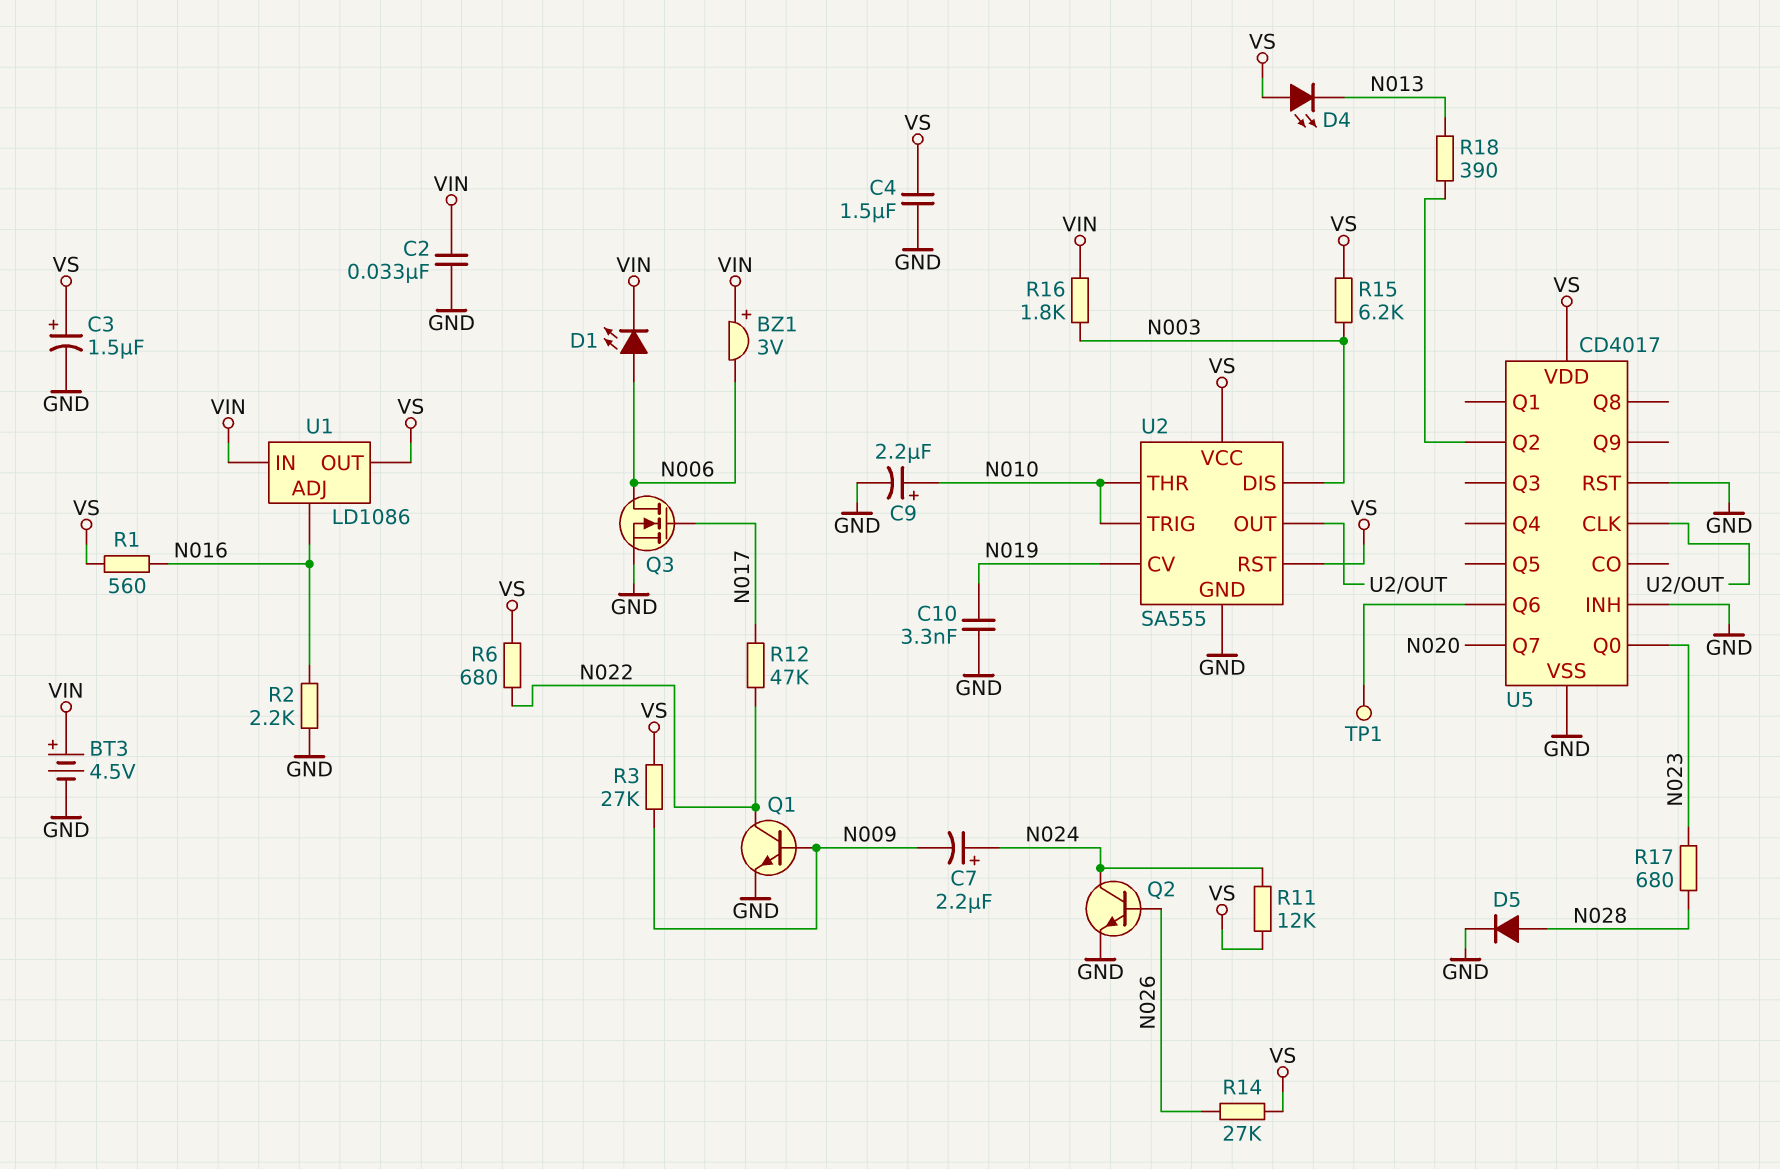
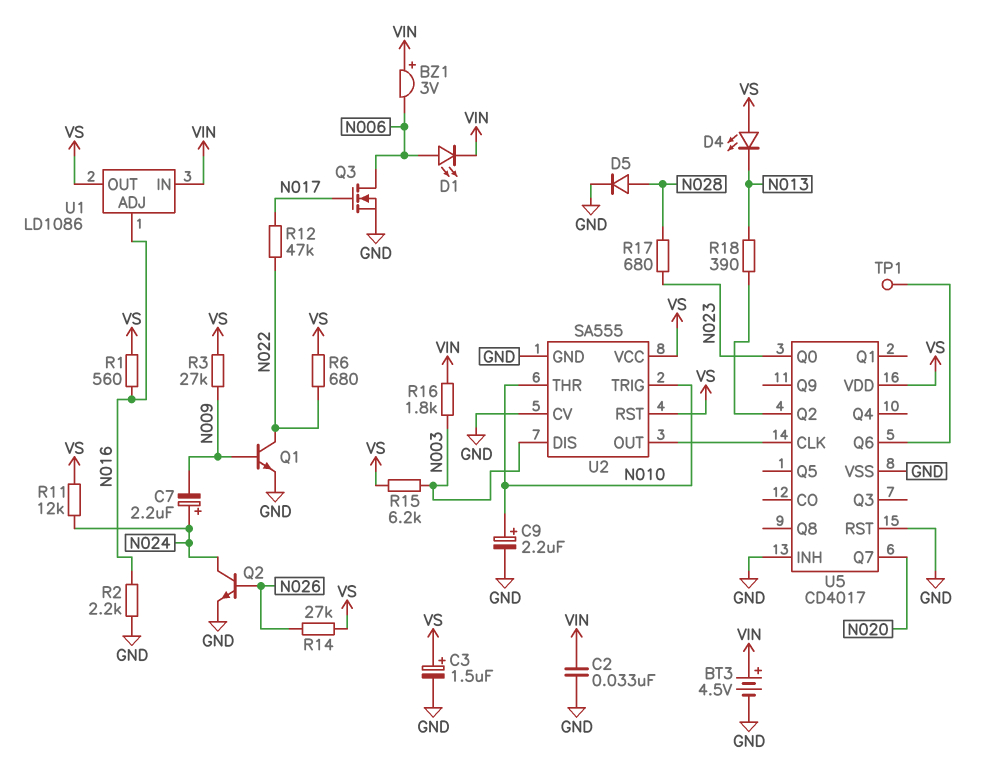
C4: 1.5uF (GND, VS) -> none
C10: 3.3nF (GND, N019) -> none
U2 pin CV: N019 -> GND

